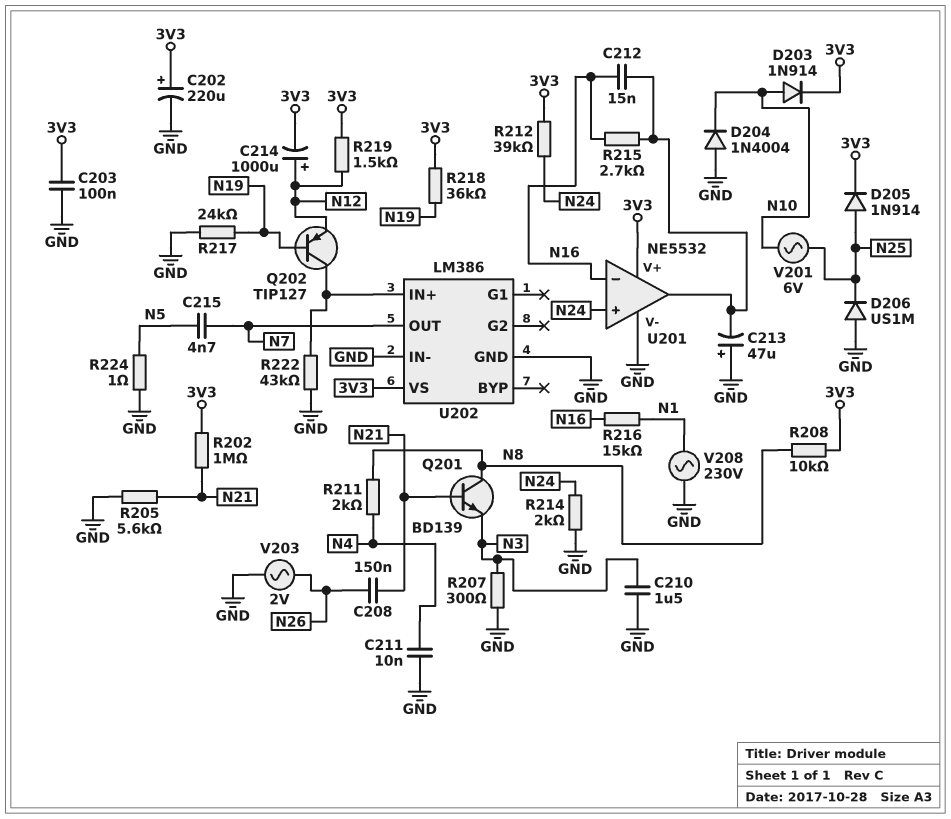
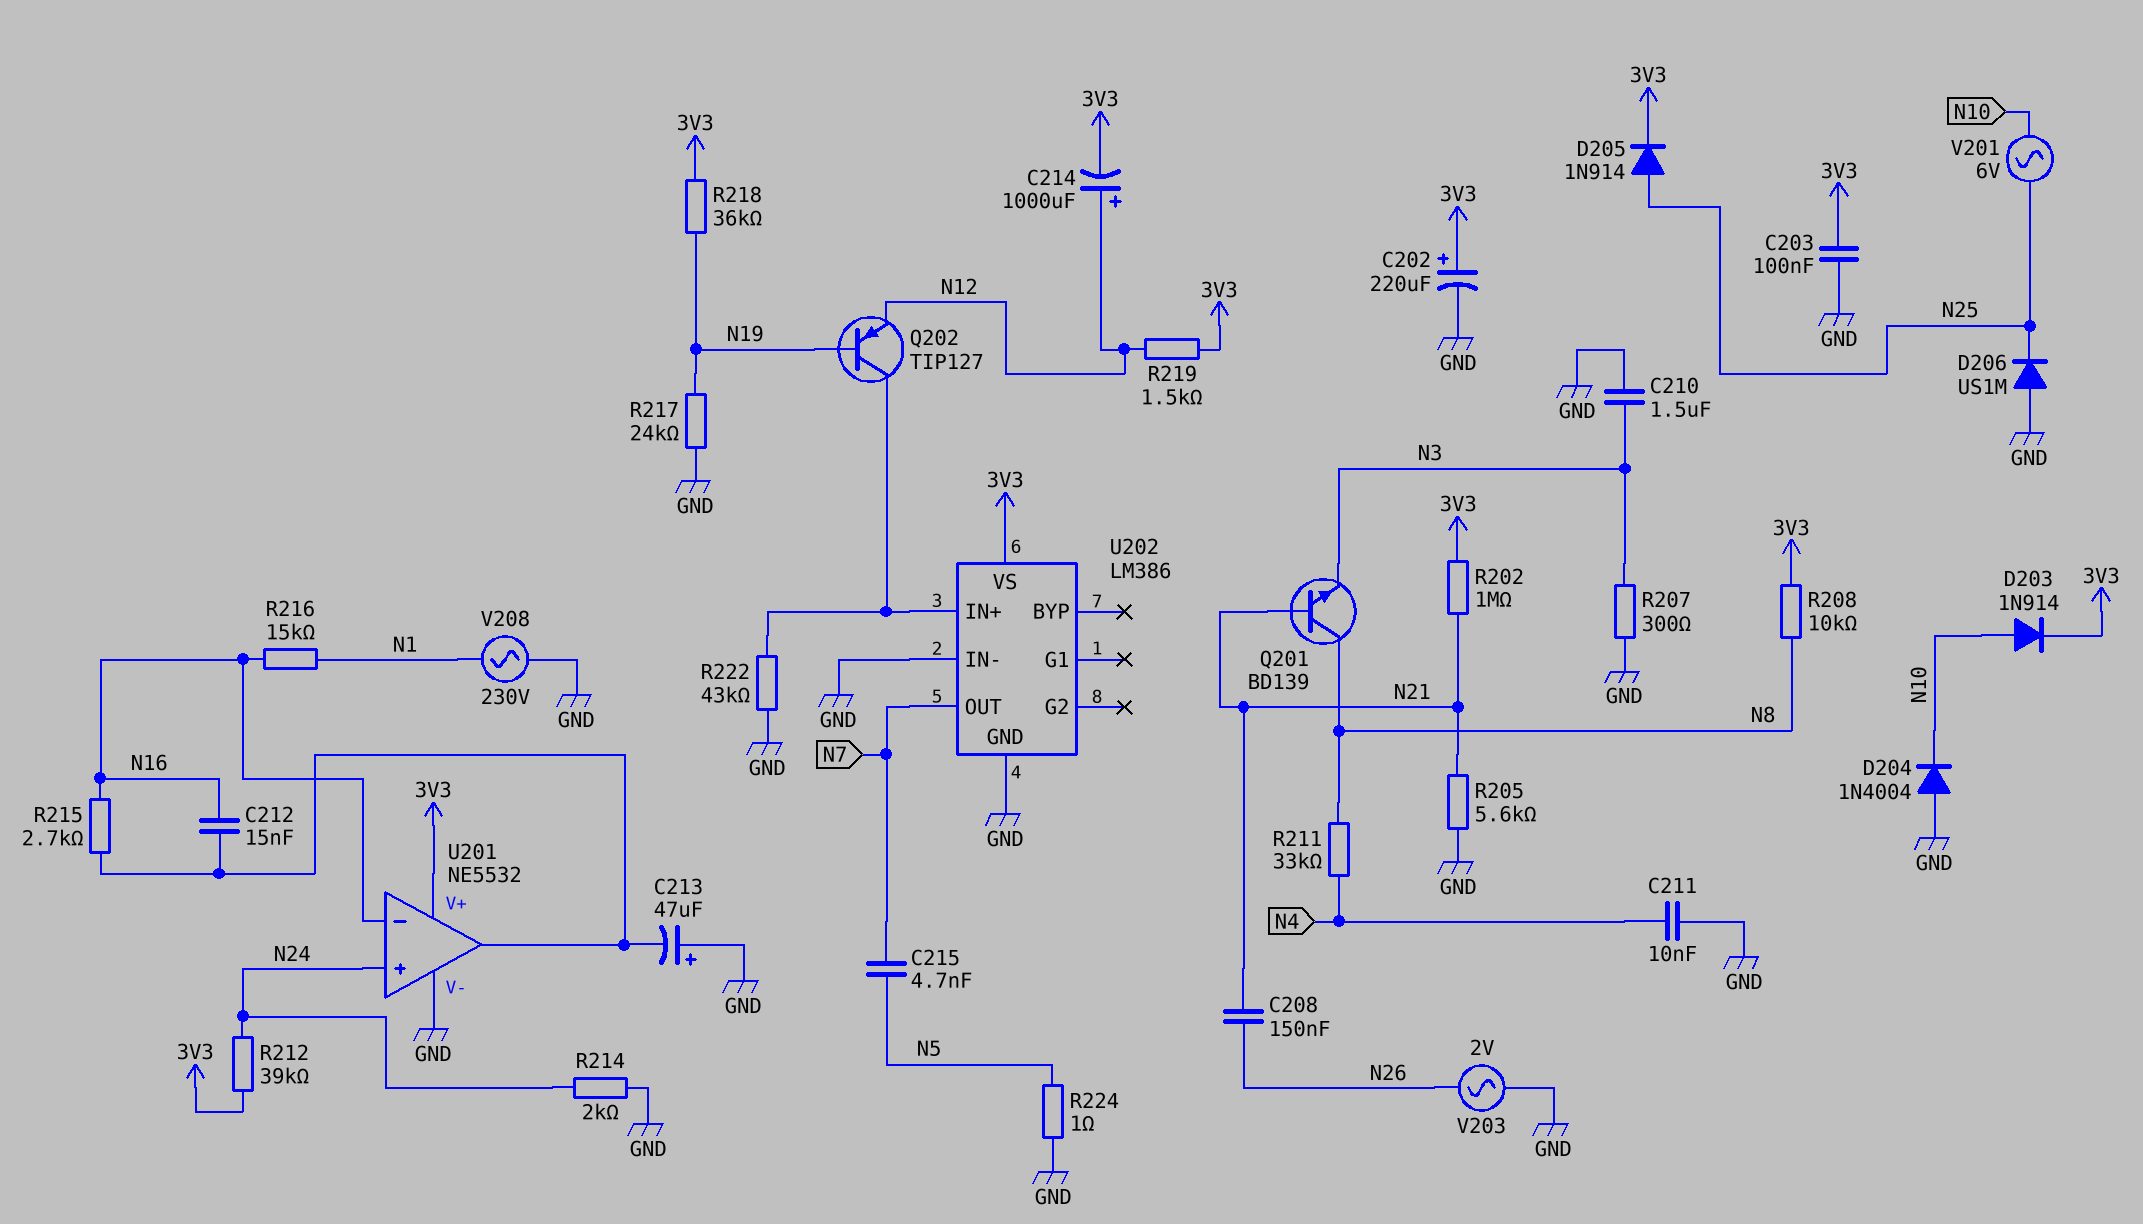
R211: 2k (N4, N8) -> 33k (N4, N8)

